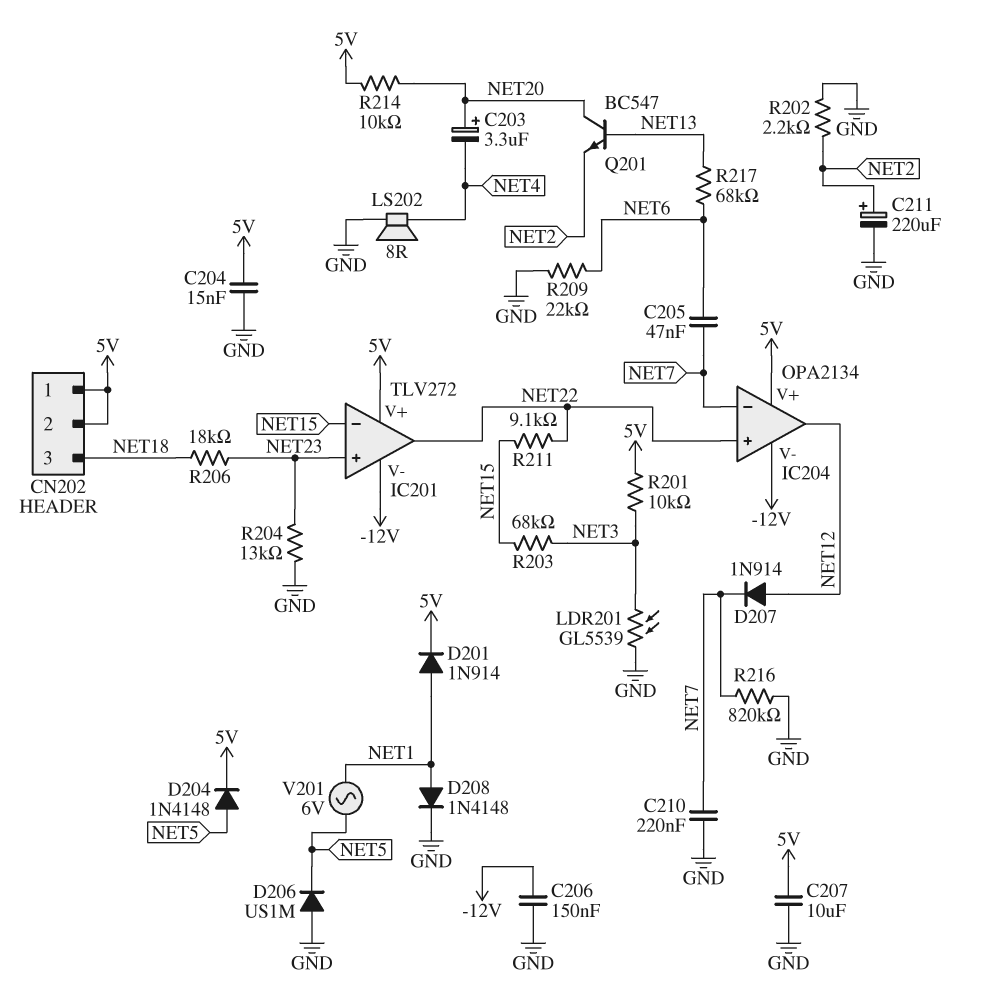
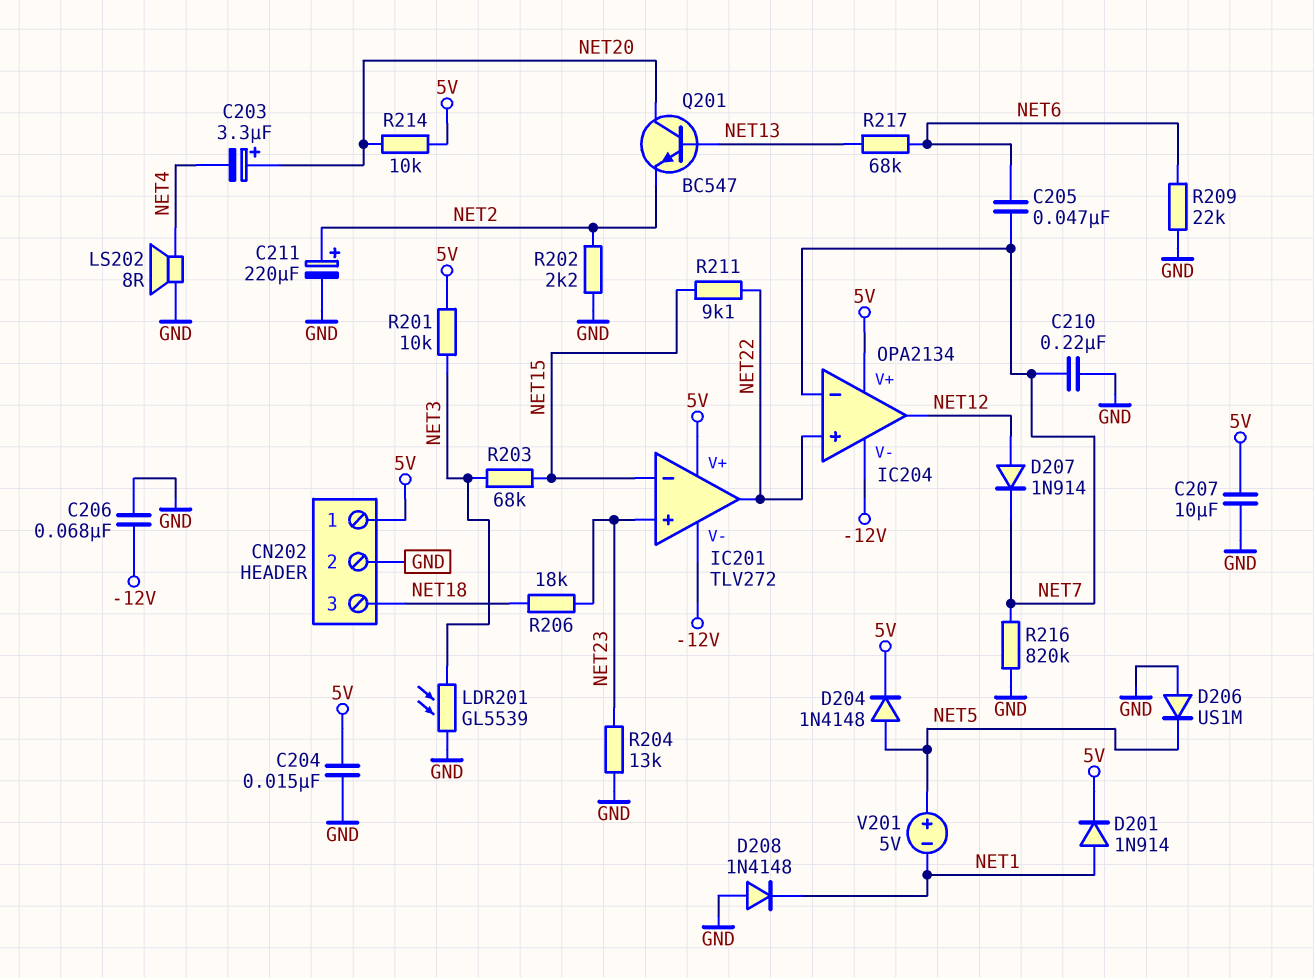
C206: 150nF (-12V, GND) -> 68nF (-12V, GND)
CN202 pin 2: 5V -> GND
D208: diode 1N4148 (A NET1, K GND) -> diode 1N4148 (A GND, K NET1)
V201: AC 6V (NET1, NET5) -> 5V (plus NET5, minus NET1)

